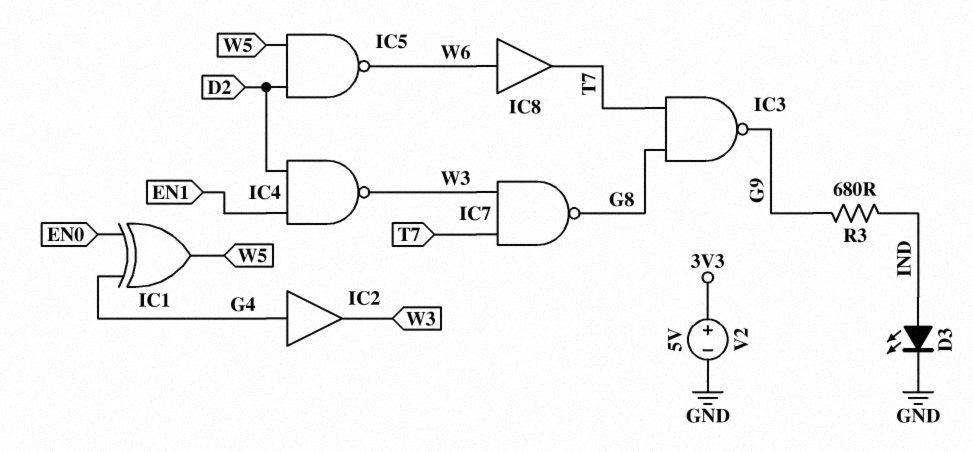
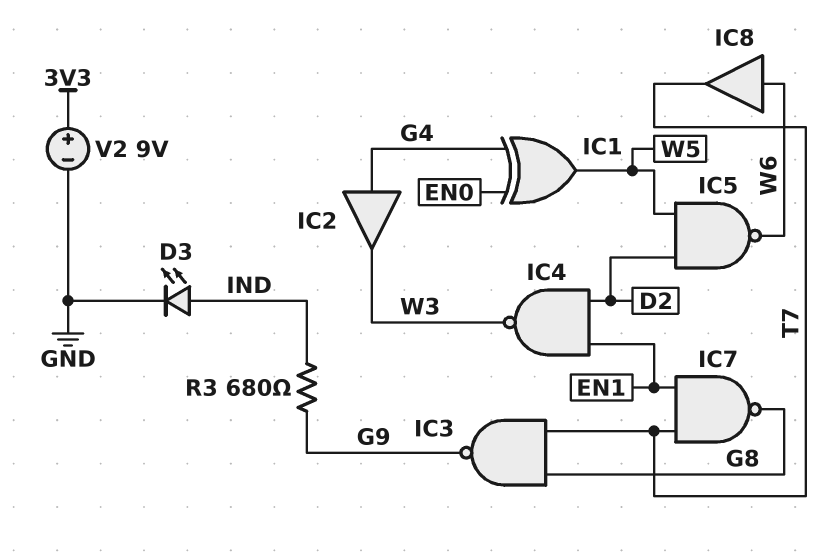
IC7: NAND (in T7, in W3, out G8) -> NAND (in EN1, in T7, out G8)
V2: 5V (plus 3V3, minus GND) -> 9V (plus 3V3, minus GND)

